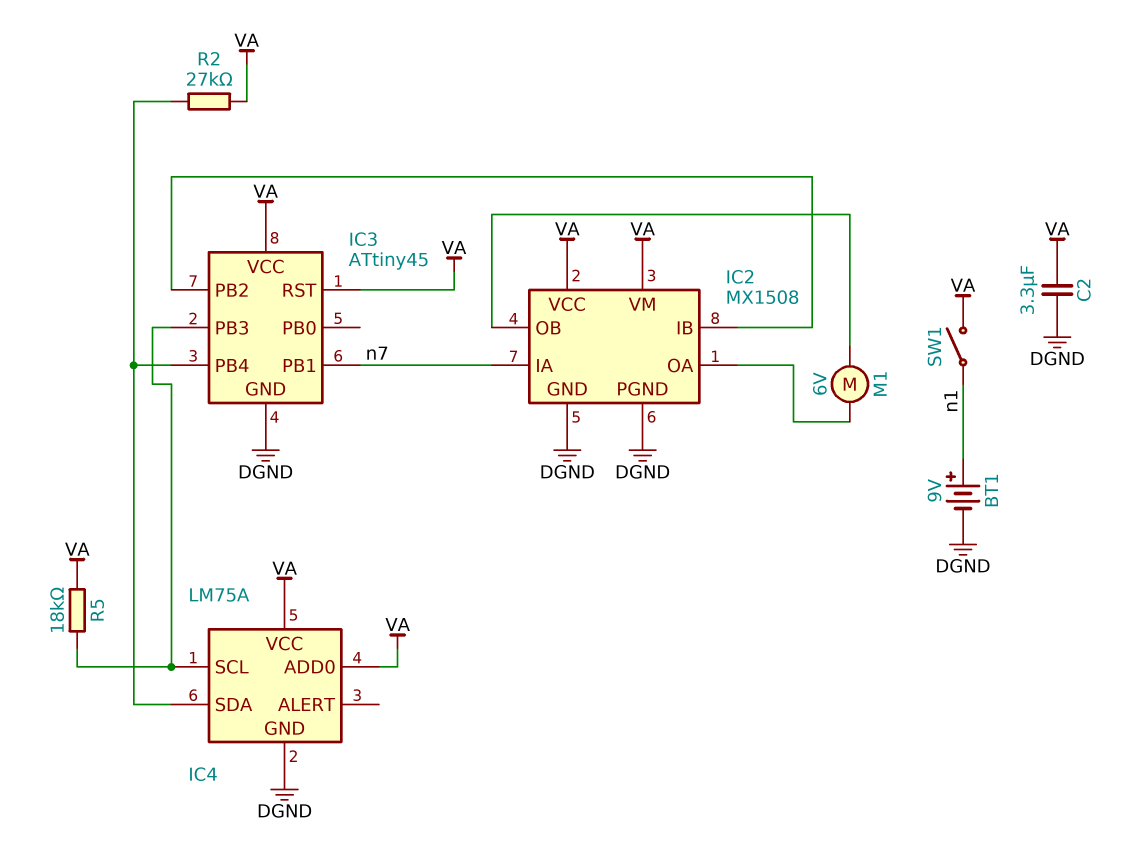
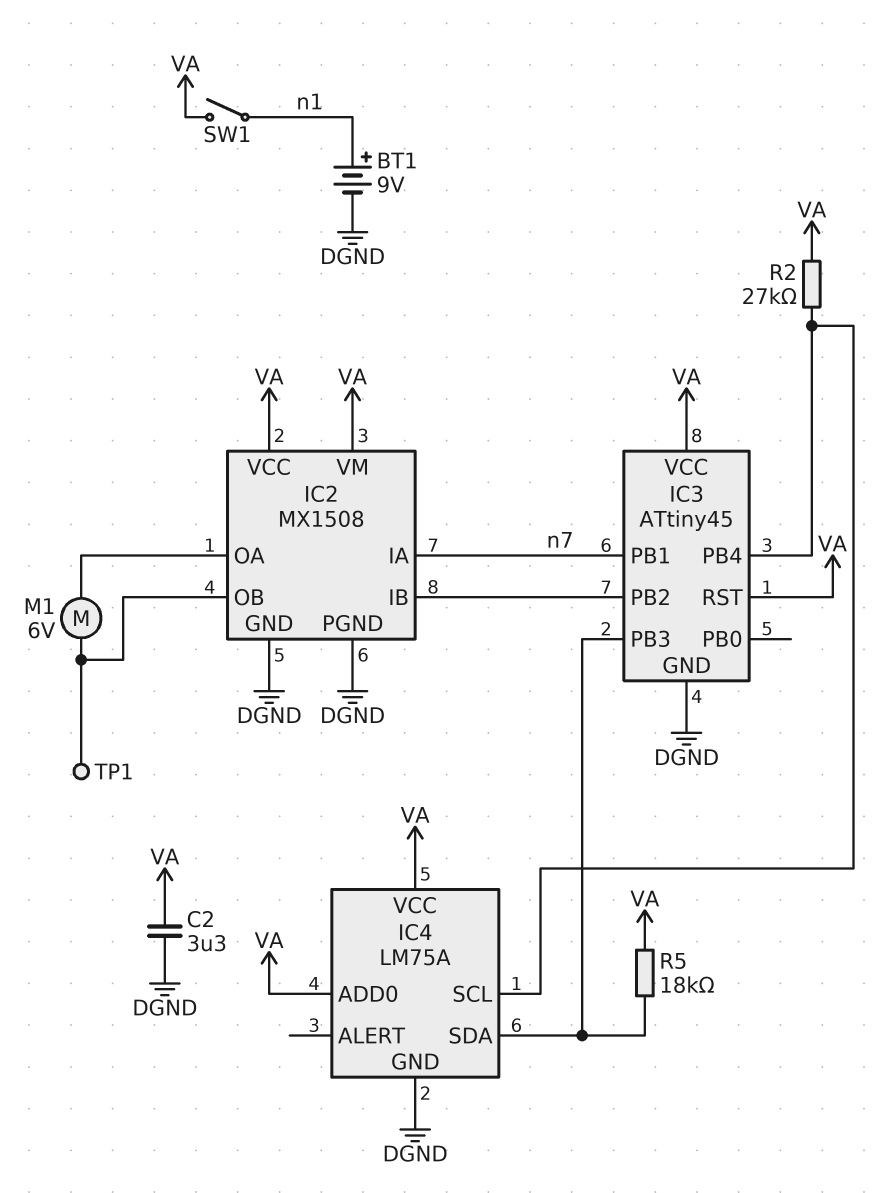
IC4 pin SCL: IC3/PB3 -> IC3/PB4
IC4 pin SDA: IC3/PB4 -> IC3/PB3
TP1: none -> test point (IC2/OB)

